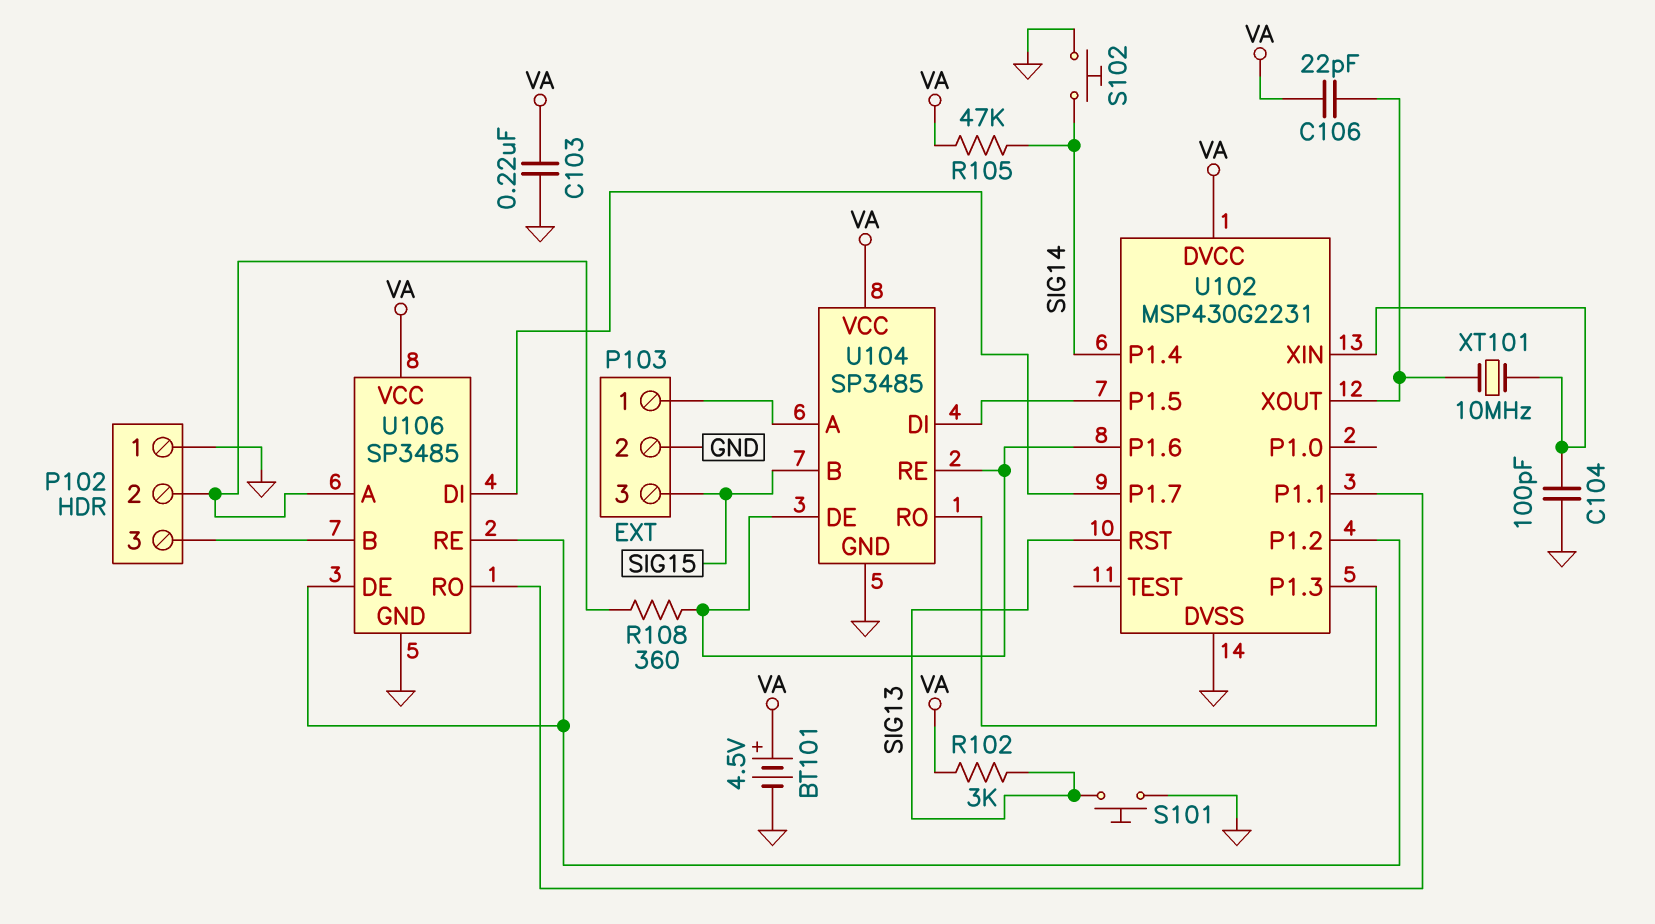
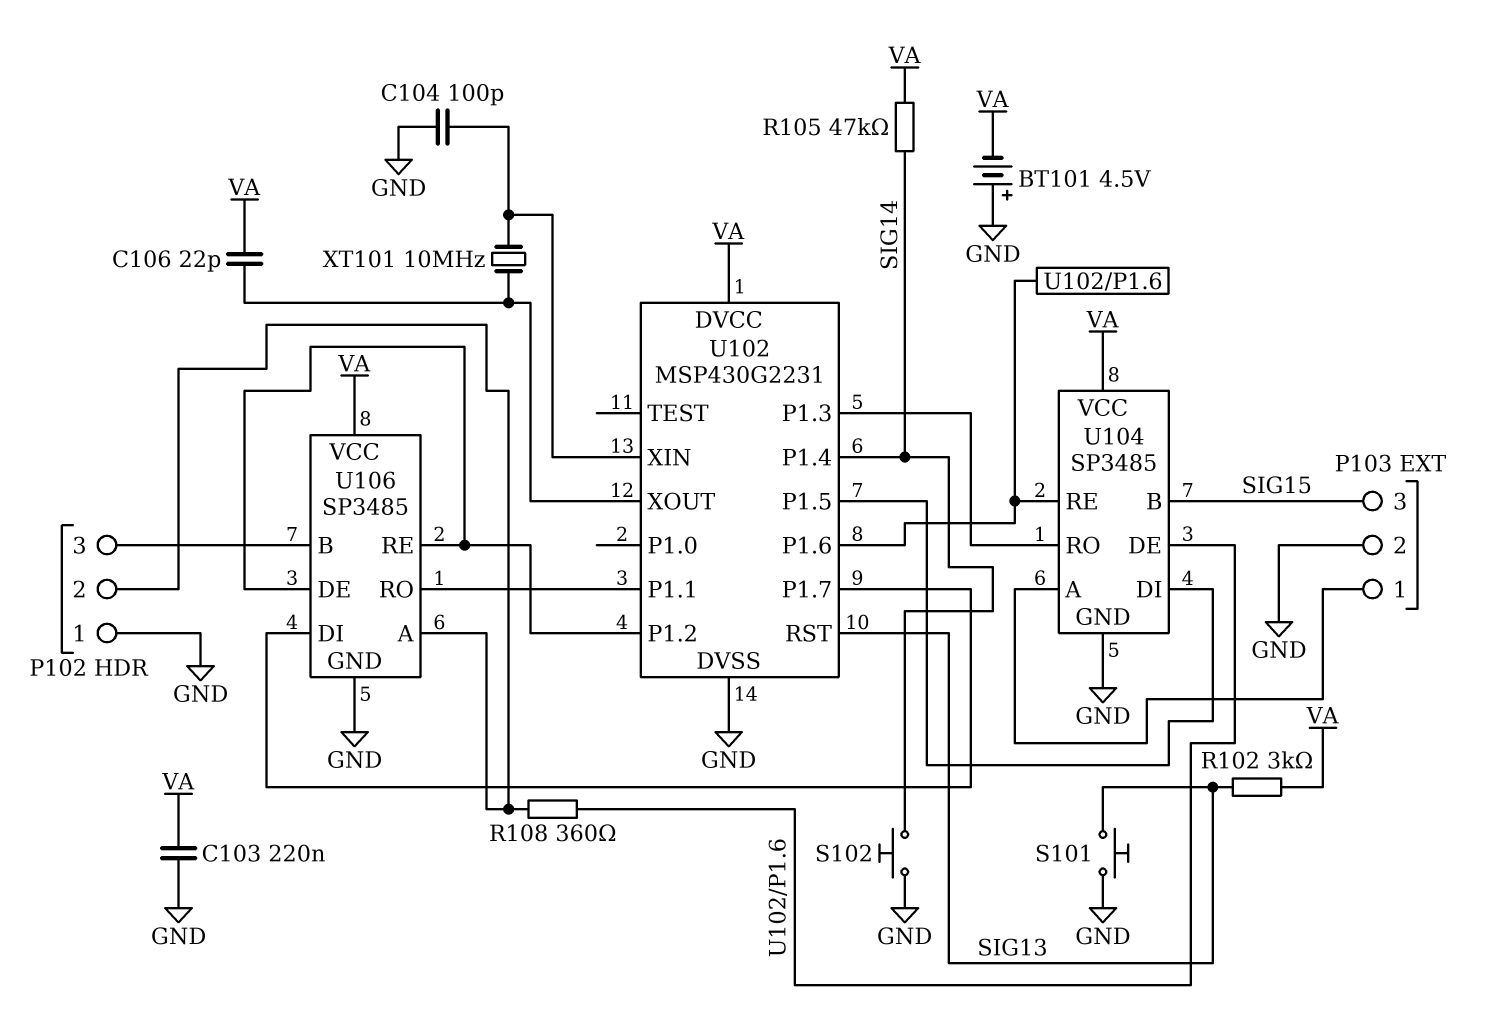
BT101: 4.5V (plus VA, minus GND) -> 4.5V (plus GND, minus VA)

